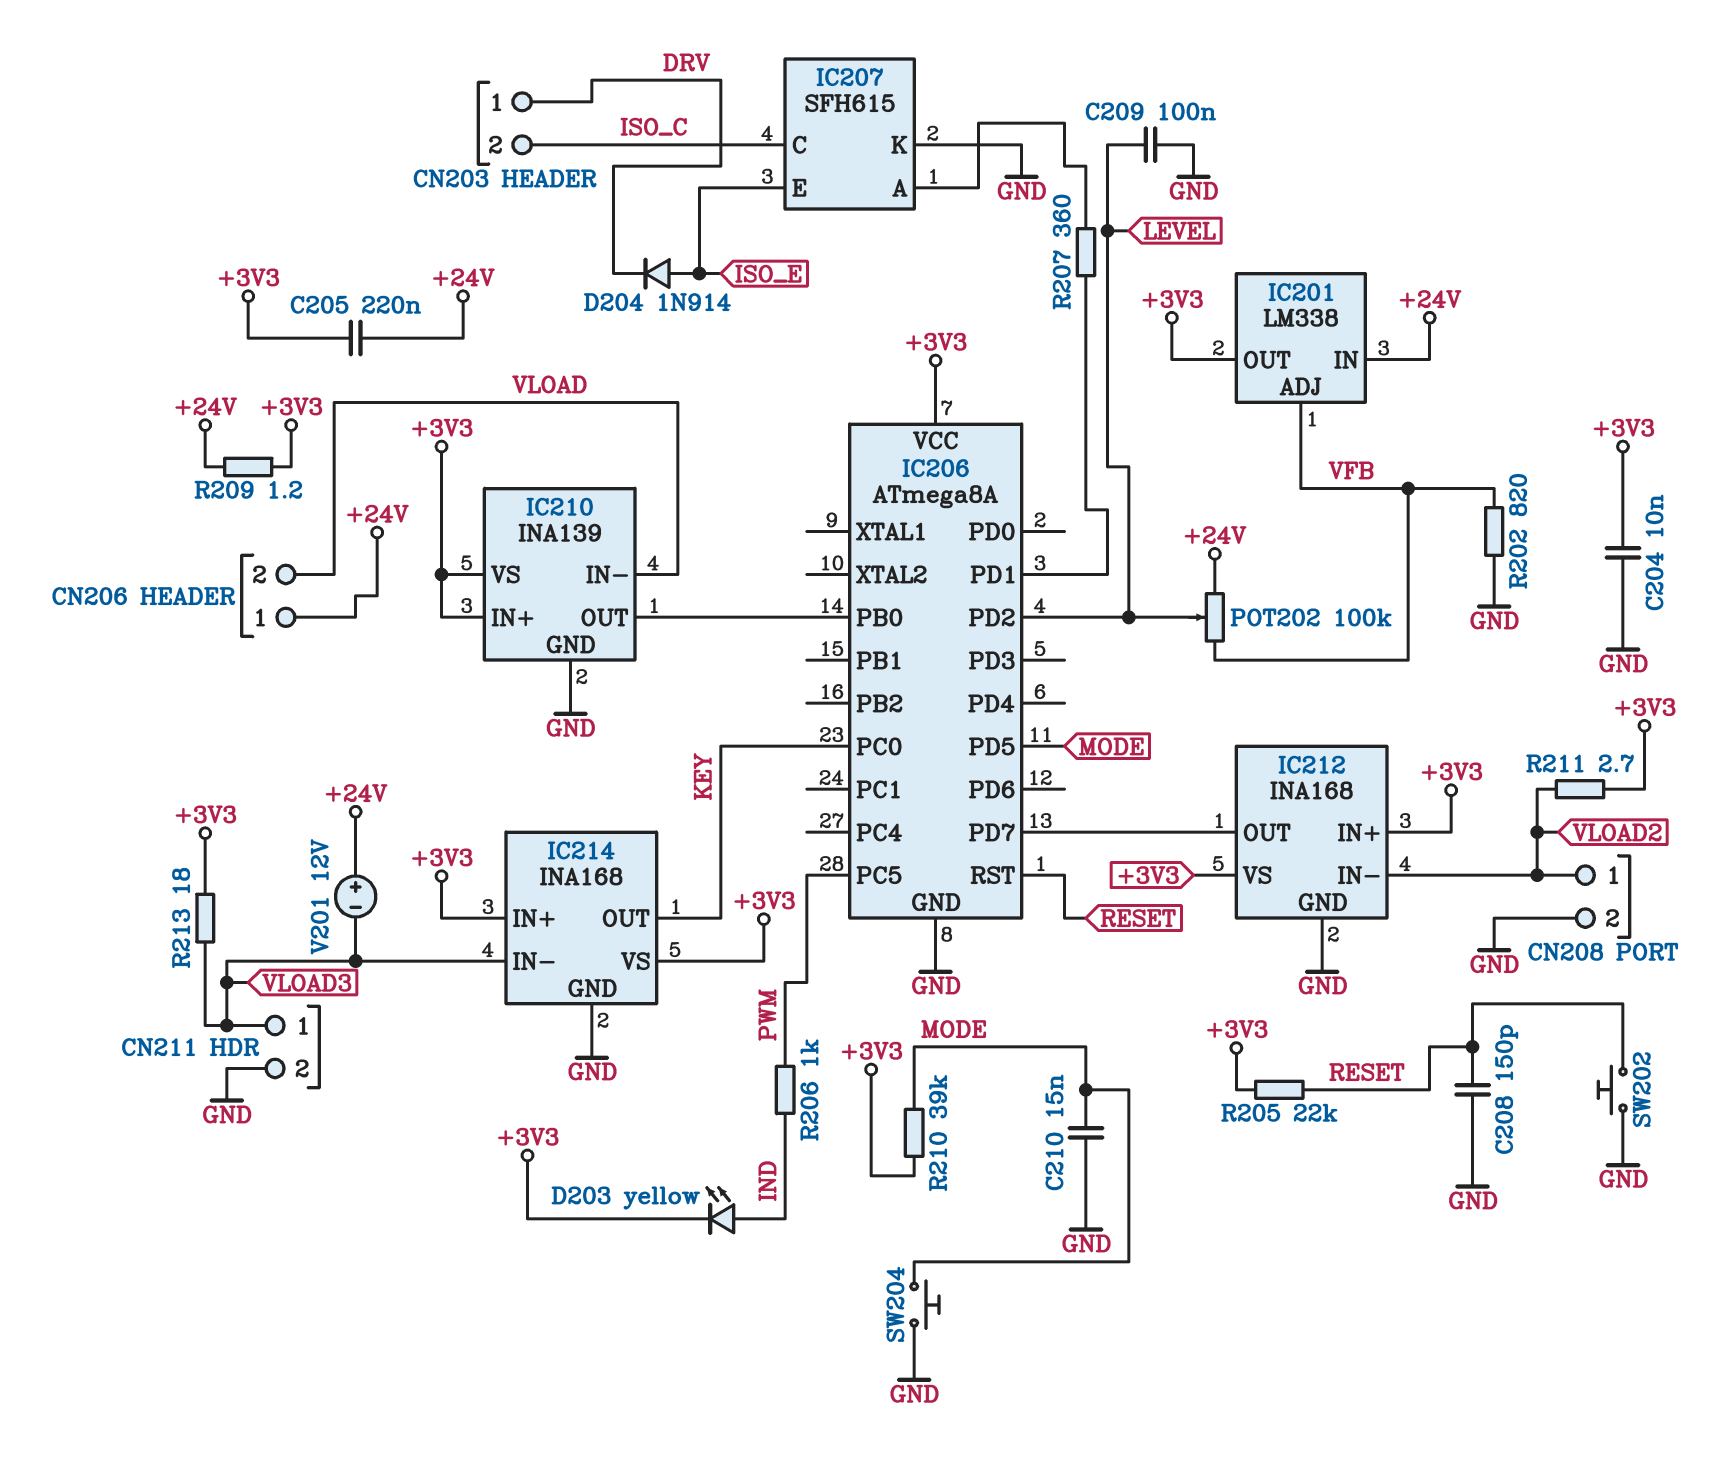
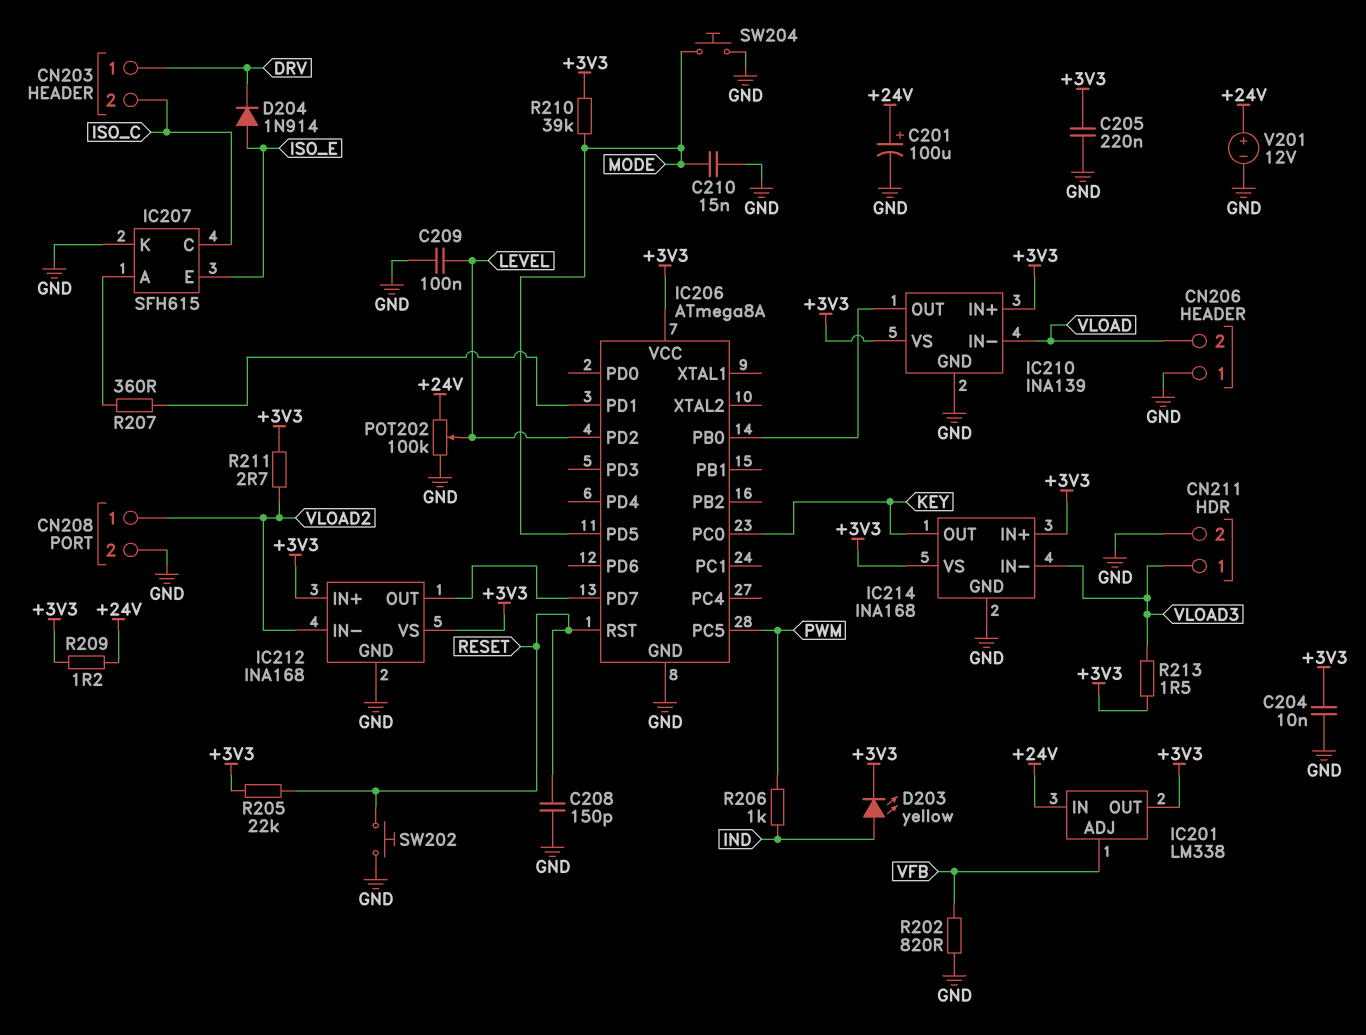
C201: none -> 100uF (plus +24V, minus GND)
C205: 220nF (+3V3, +24V) -> 220nF (+3V3, GND)
CN206 pin 1: +24V -> GND
POT202: 100k (+24V, VFB, wiper LEVEL) -> 100k (+24V, GND, wiper LEVEL)
R213: 18 (+3V3, VLOAD3) -> 1.5 (+3V3, VLOAD3)
V201: 12V (plus +24V, minus VLOAD3) -> 12V (plus +24V, minus GND)

